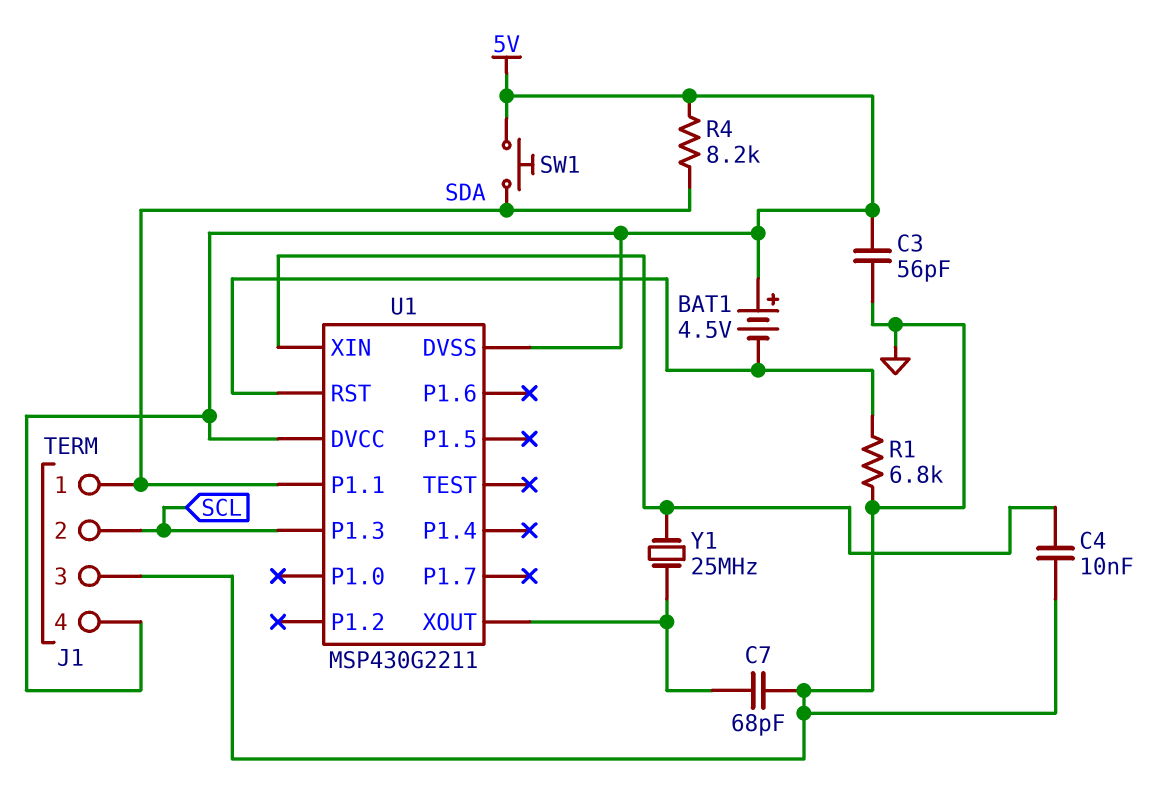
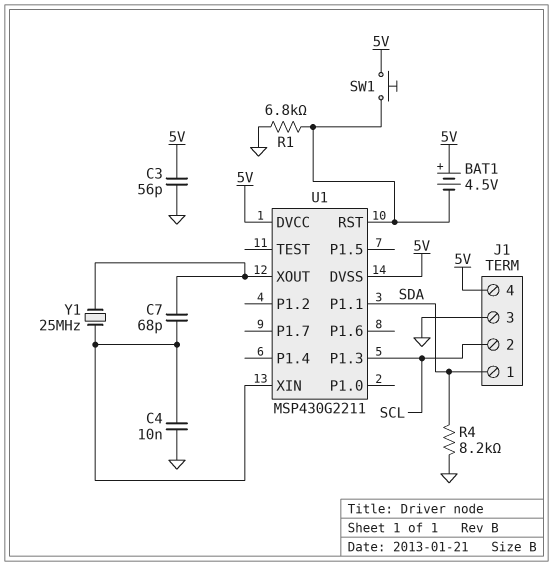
C7: 68pF (GND, U1/XOUT) -> 68pF (U1/XIN, U1/XOUT)
R4: 8.2k (5V, SDA) -> 8.2k (GND, SDA)
SW1: button (5V, SDA) -> button (5V, U1/RST)

